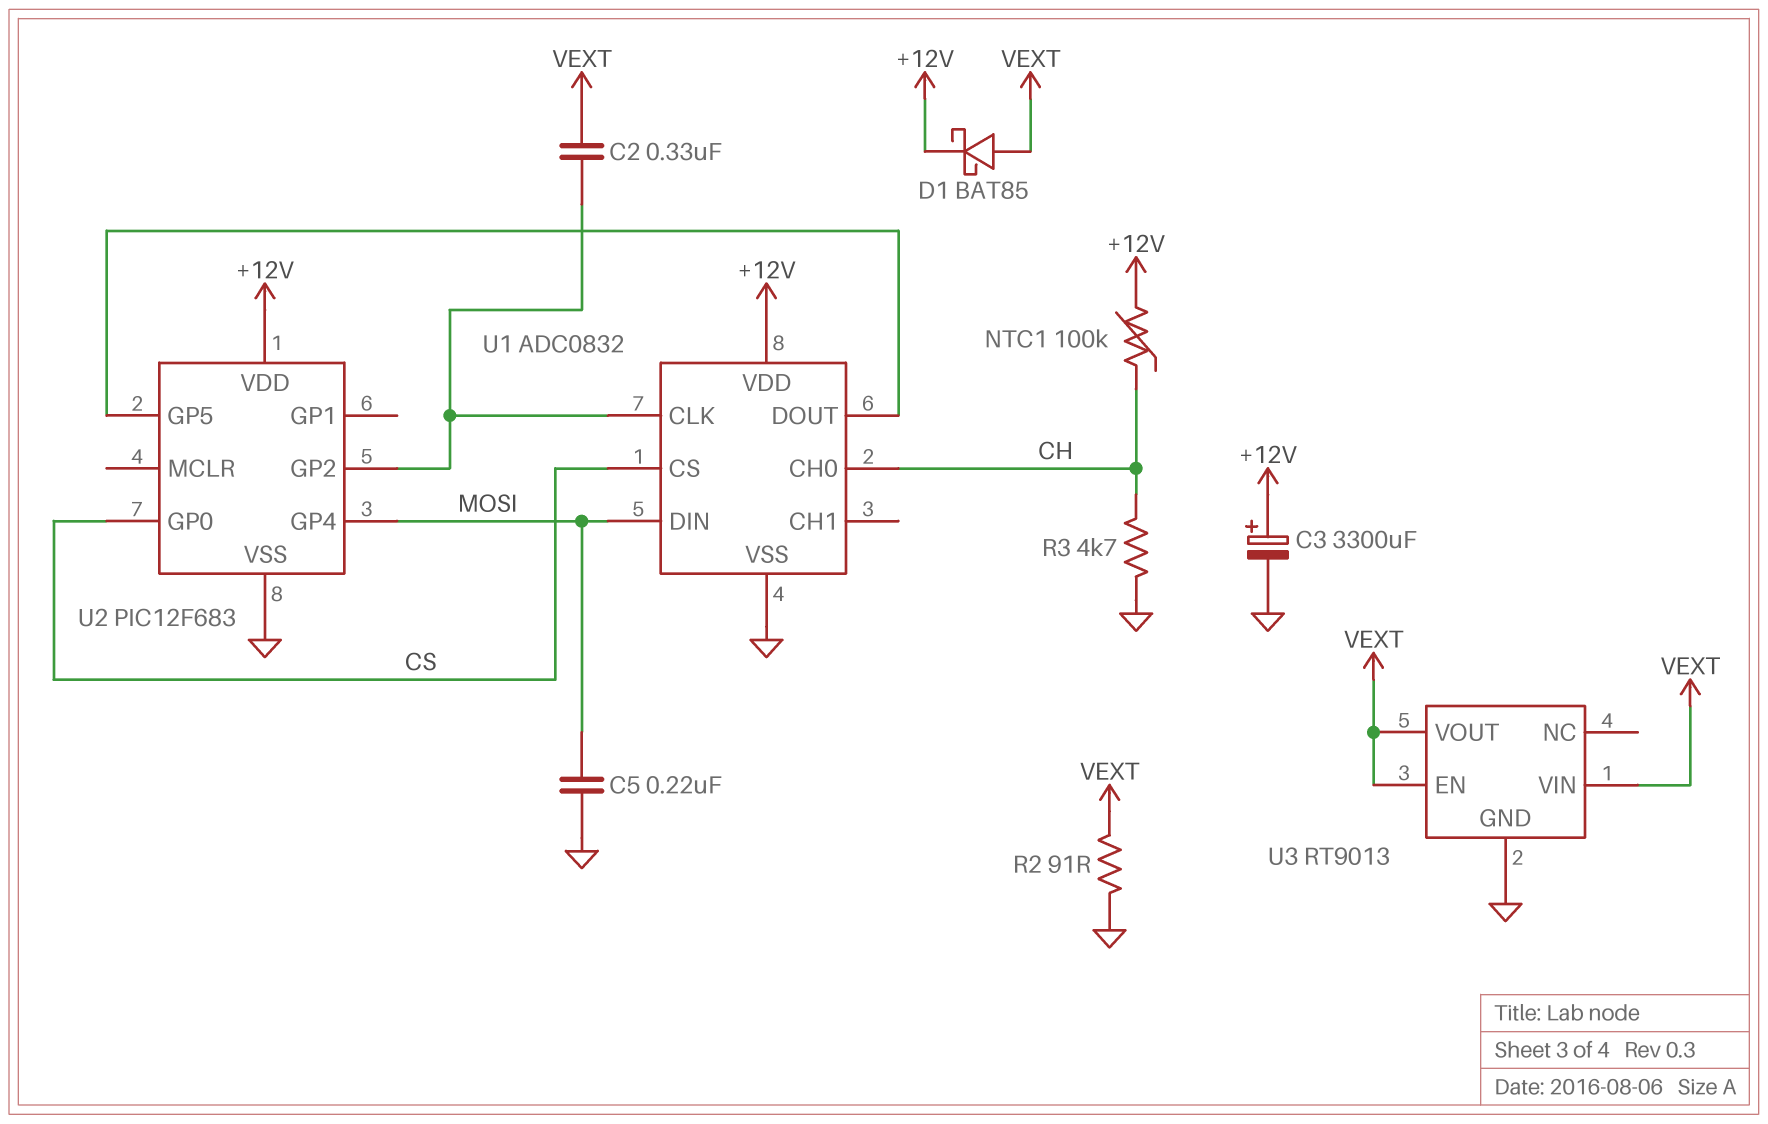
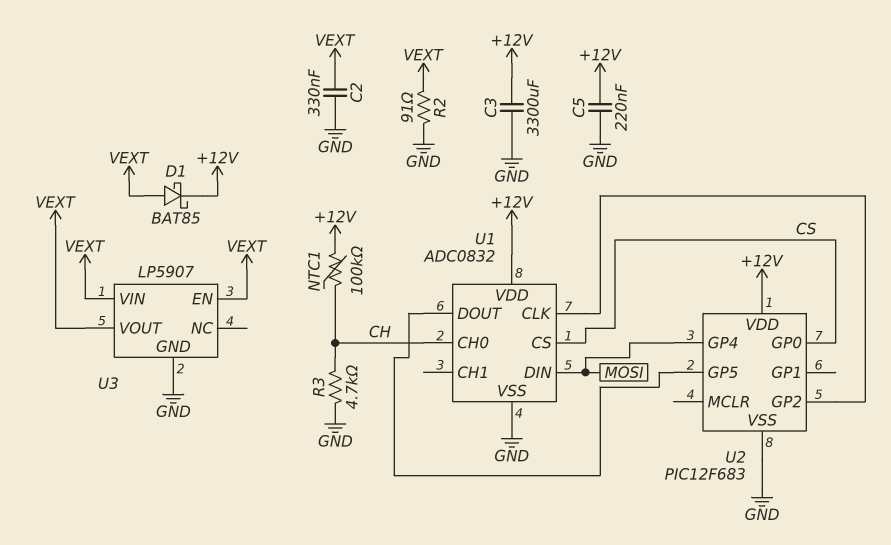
C2: 330nF (U1/CLK, VEXT) -> 330nF (GND, VEXT)
C3: 3300uF (plus +12V, minus GND) -> 3300uF (+12V, GND)
C5: 220nF (GND, MOSI) -> 220nF (+12V, GND)
U3: RT9013 -> LP5907

